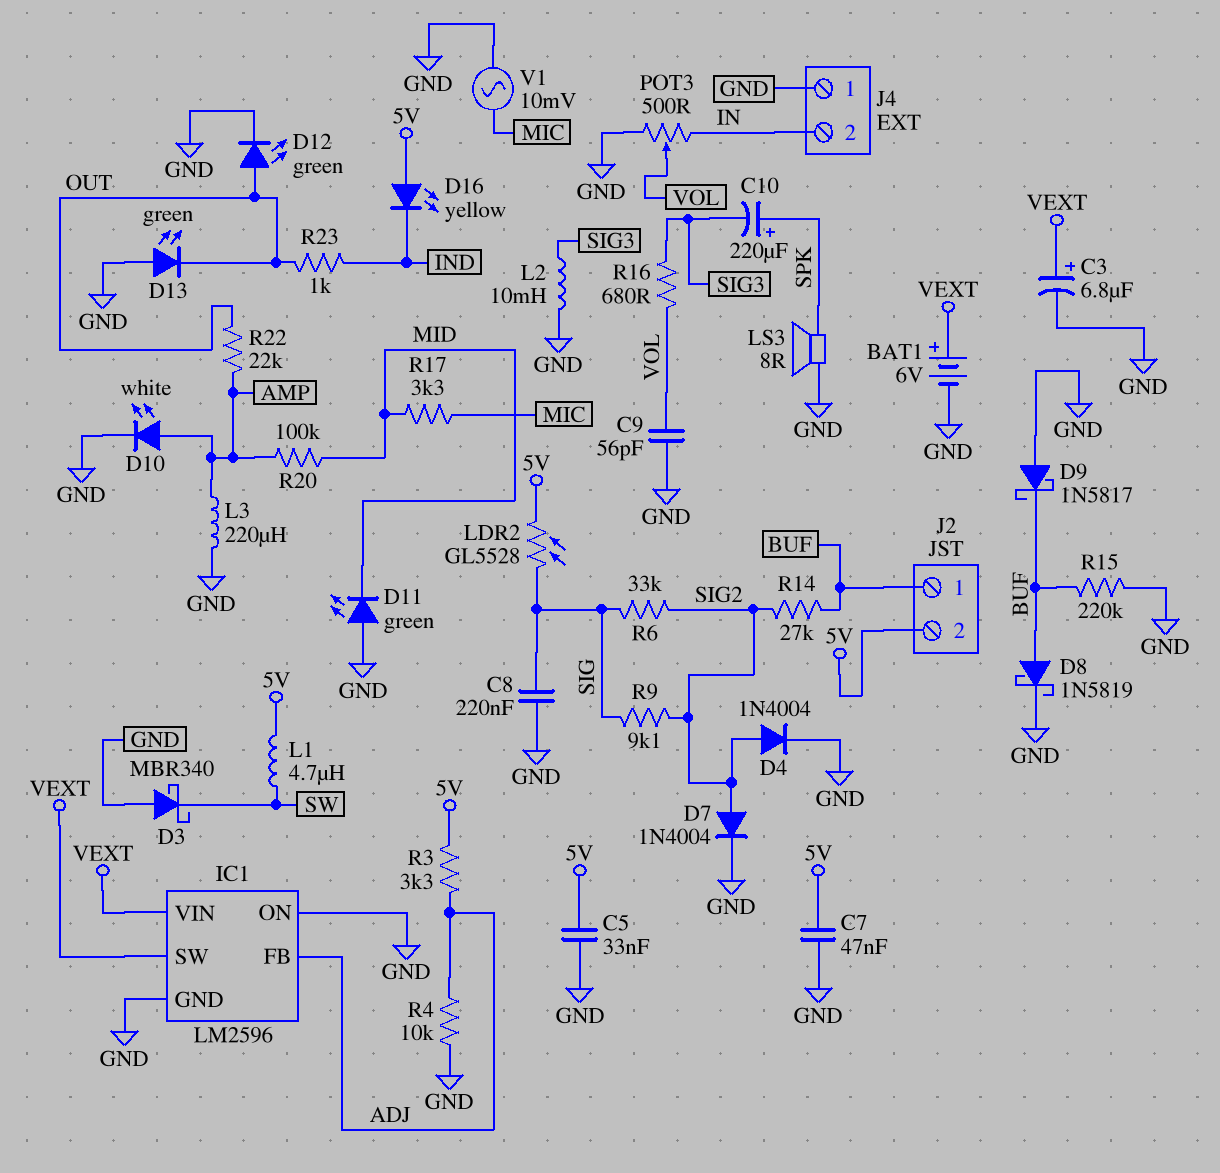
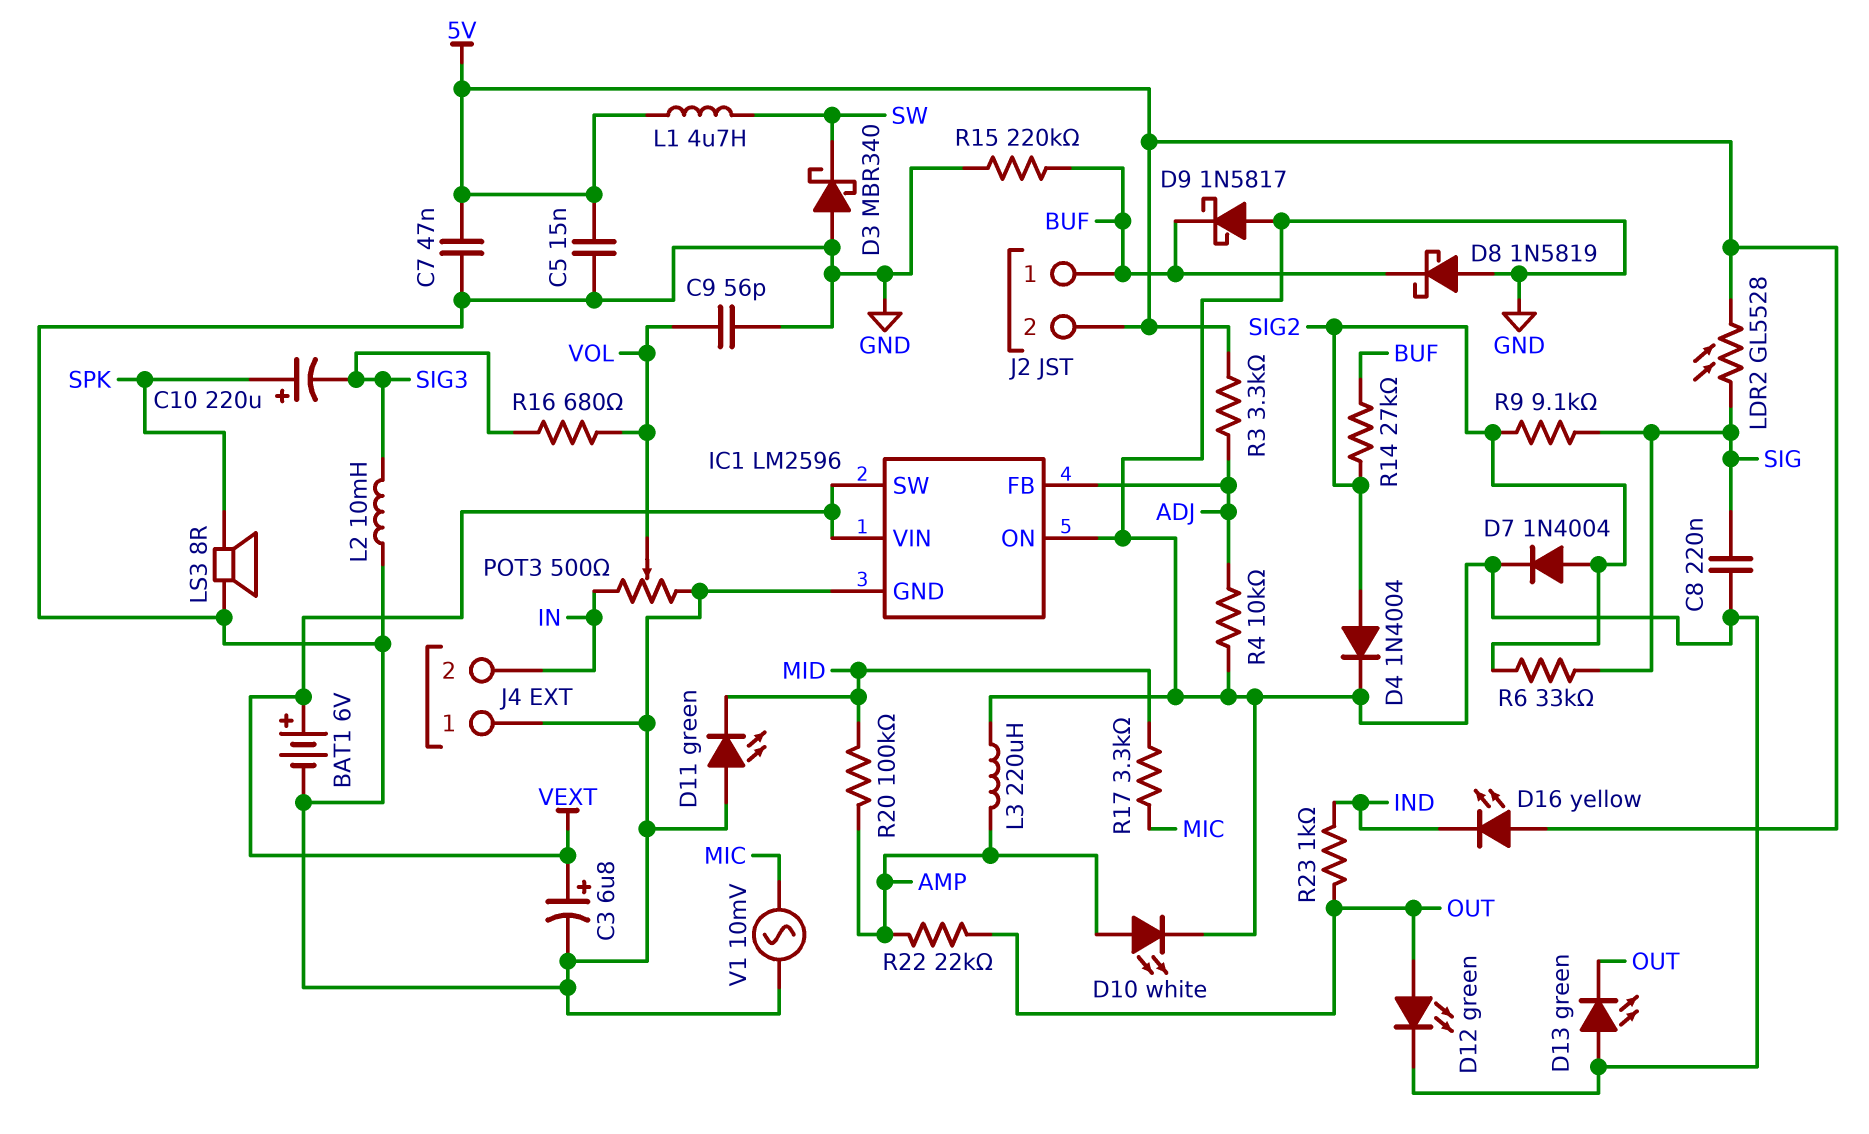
C5: 33nF (5V, GND) -> 15nF (5V, GND)
D8: schottky 1N5819 (A BUF, K GND) -> schottky 1N5819 (A GND, K BUF)

